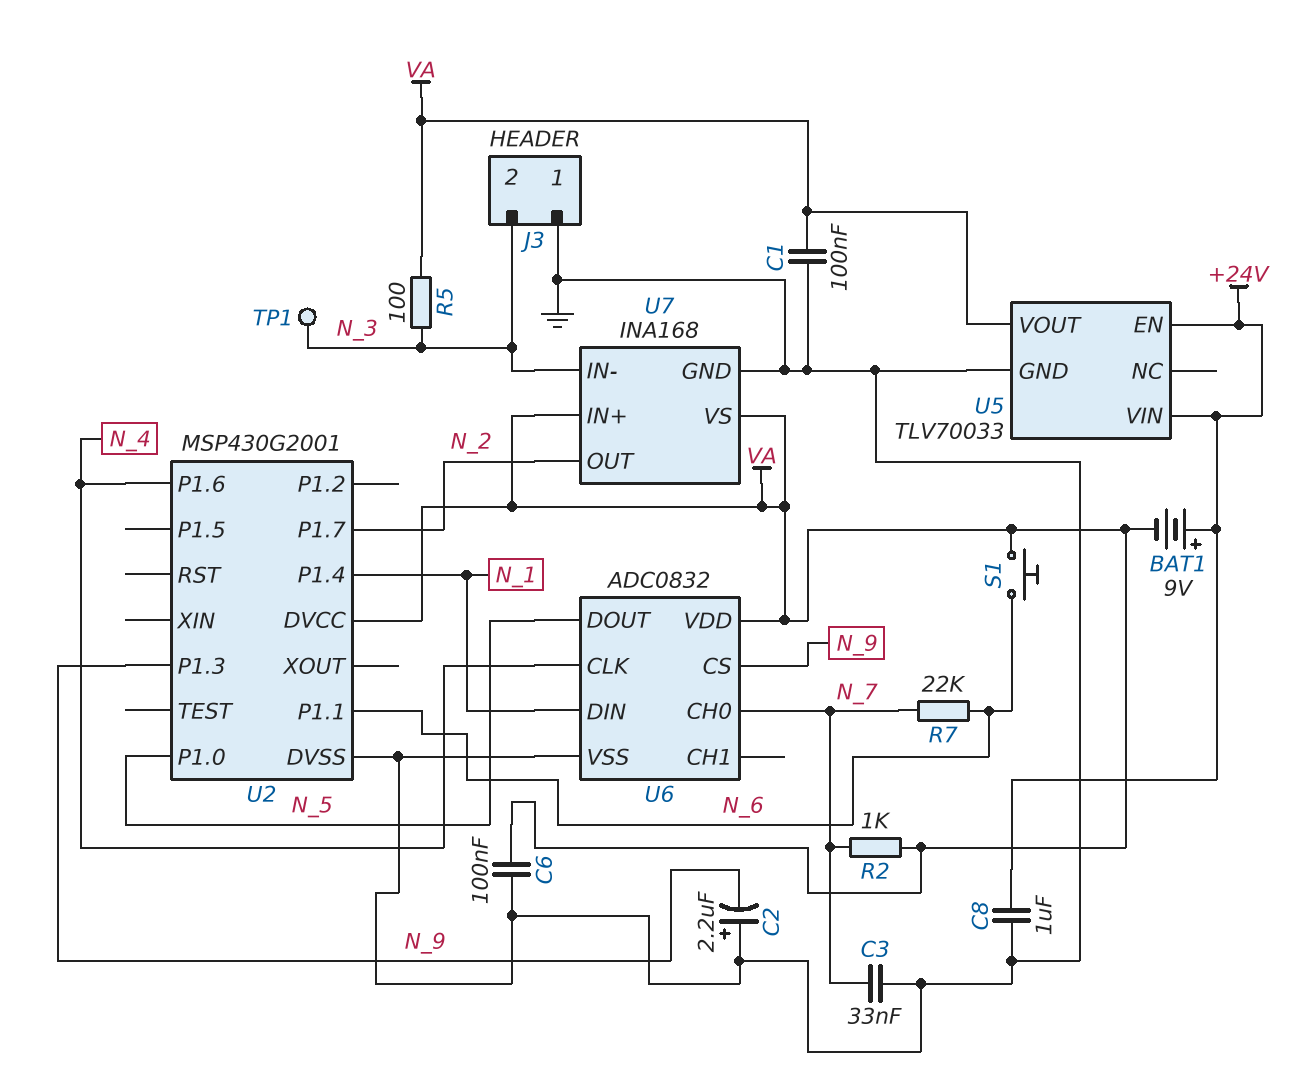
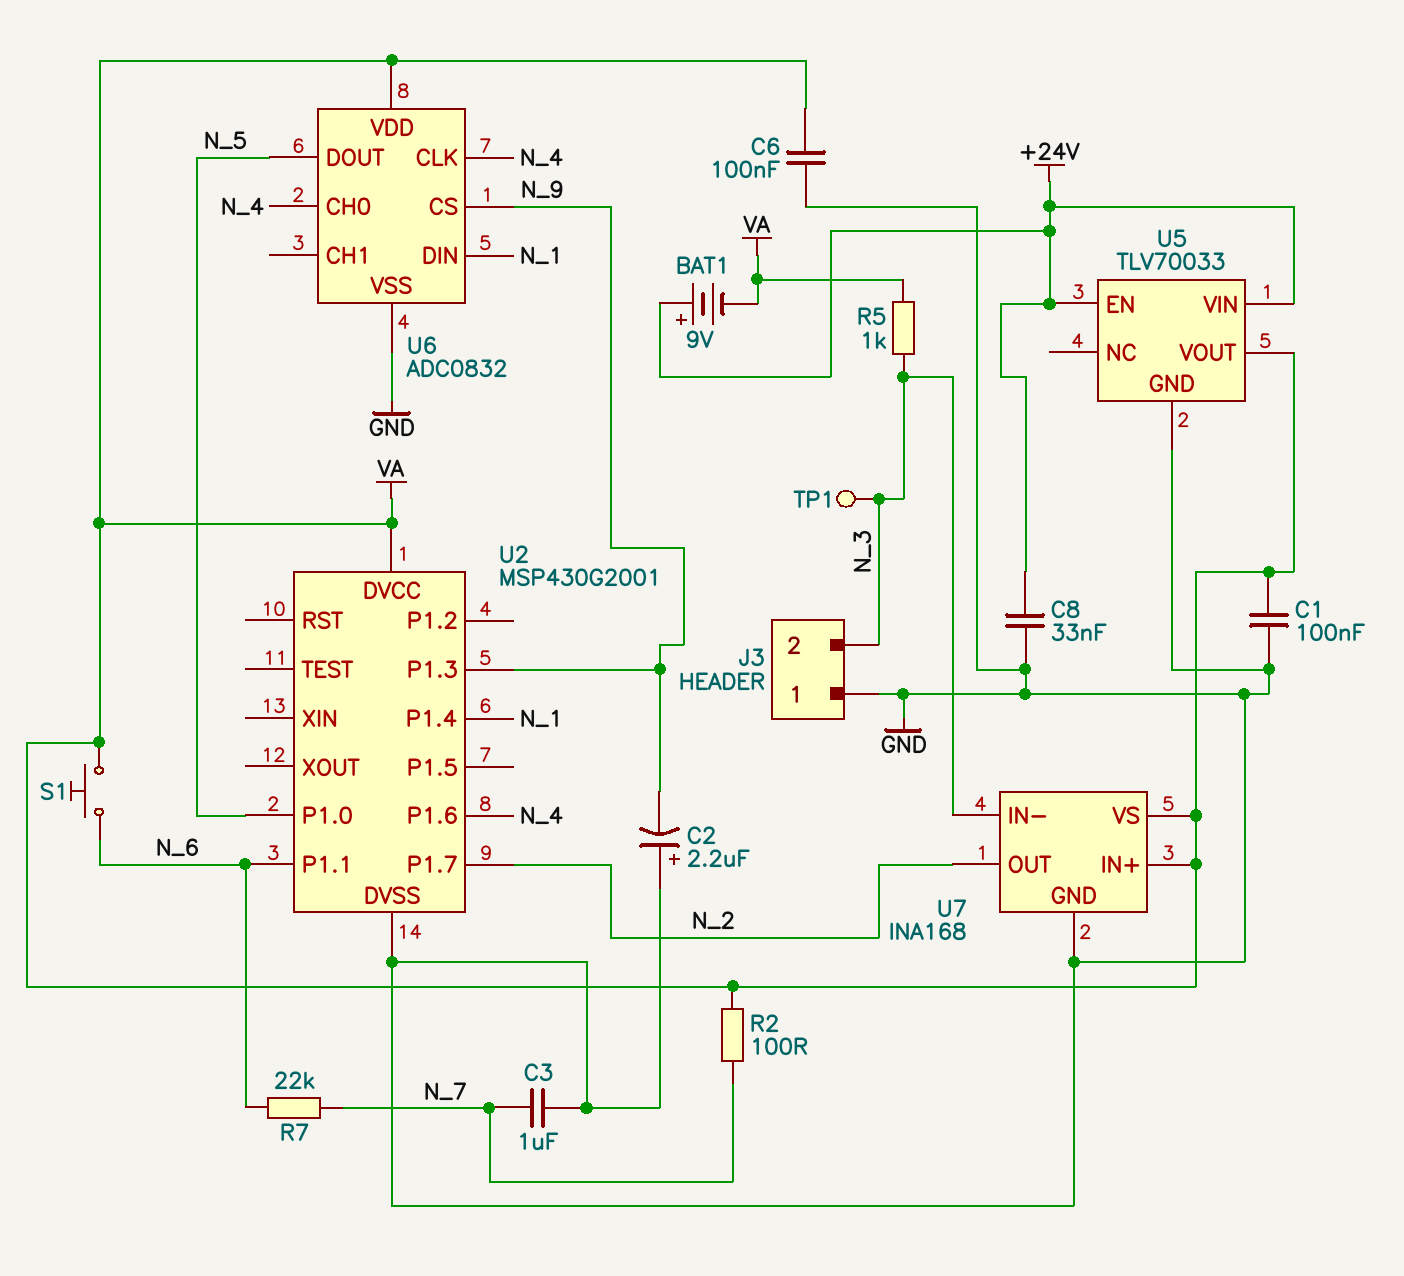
C3: 33nF (GND, N_7) -> 1uF (GND, N_7)
C8: 1uF (+24V, GND) -> 33nF (+24V, GND)
R2: 1k (N_7, VA) -> 100 (N_7, VA)
R5: 100 (N_3, VA) -> 1k (N_3, VA)
U6 pin CH0: N_7 -> N_4

